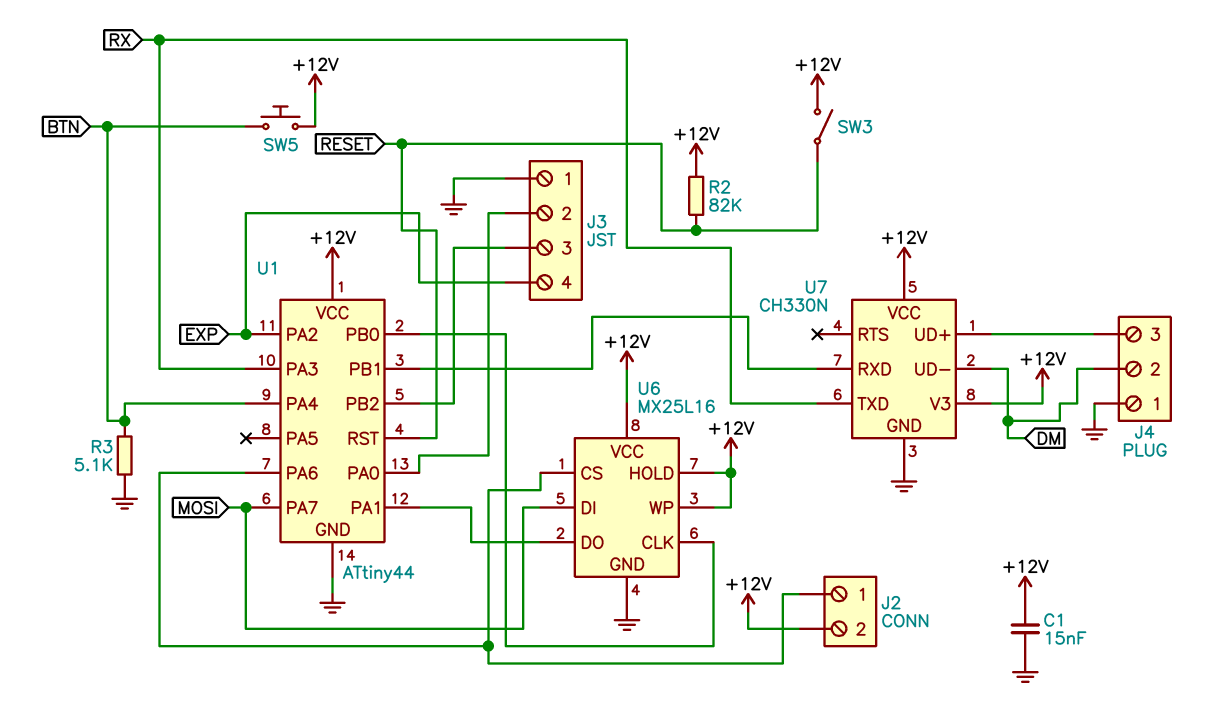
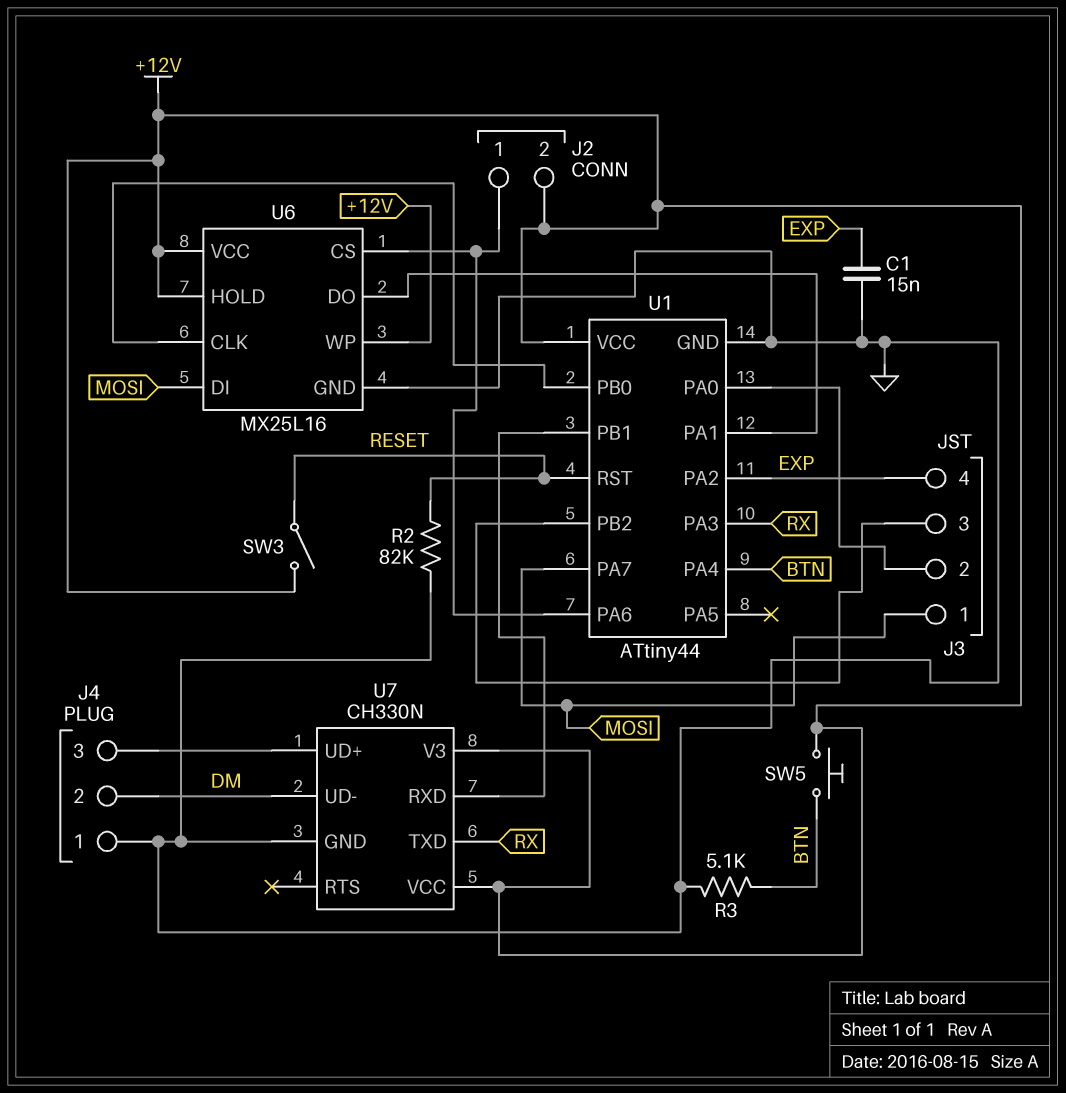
C1: 15nF (+12V, GND) -> 15nF (EXP, GND)
J3 pin 1: GND -> MOSI
R2: 82k (+12V, RESET) -> 82k (GND, RESET)

